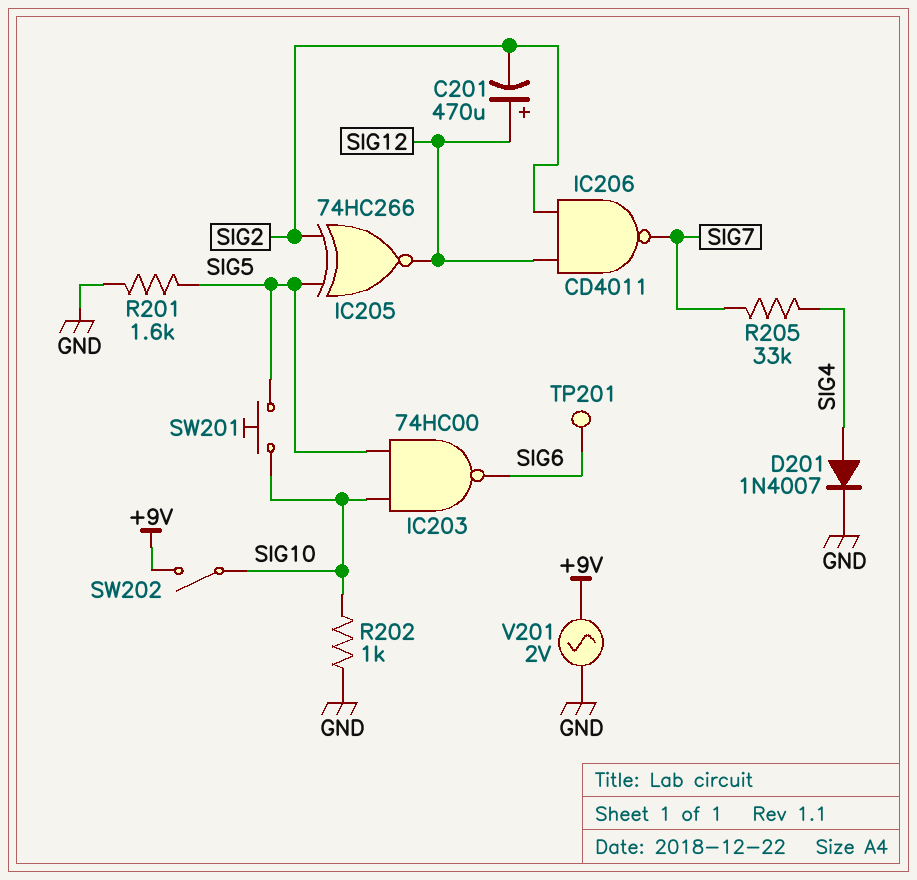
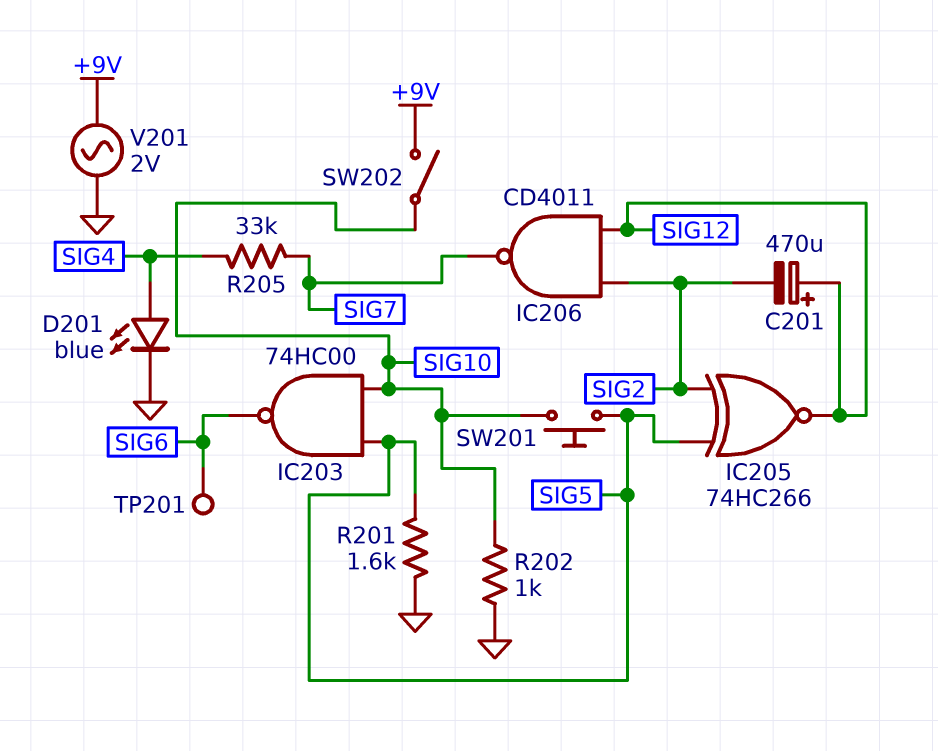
D201: diode 1N4007 (A SIG4, K GND) -> LED blue (A SIG4, K GND)

